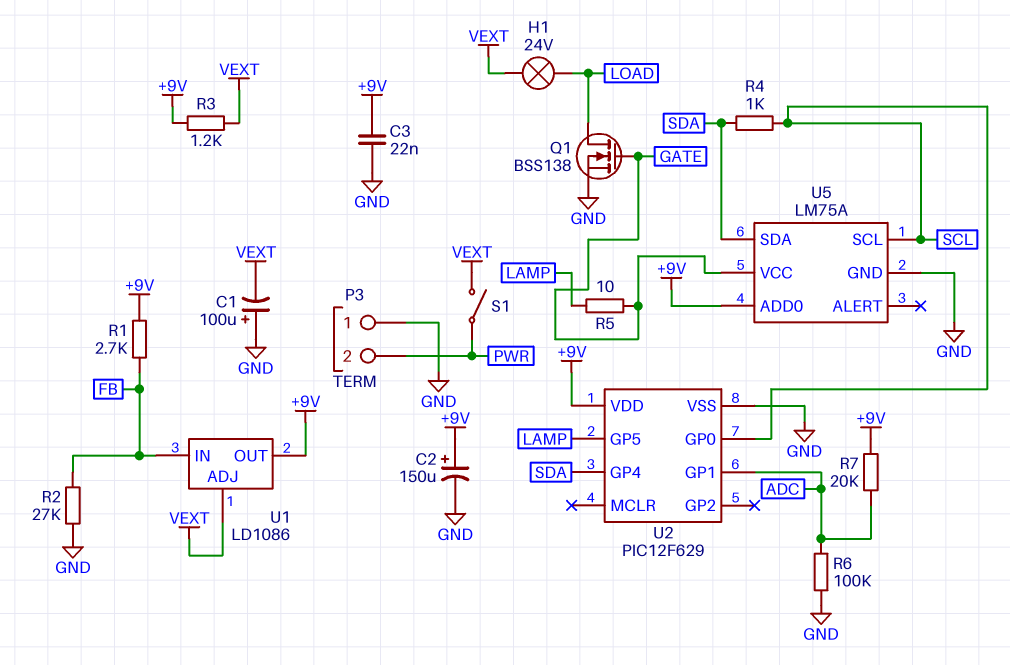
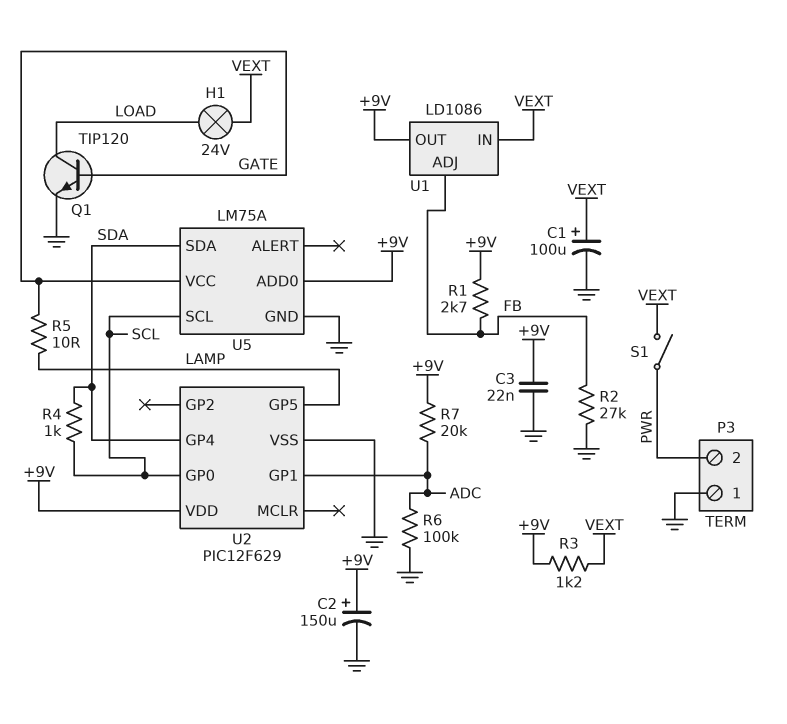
C1: 100uF (plus GND, minus VEXT) -> 100uF (plus VEXT, minus GND)
Q1: NMOS BSS138 (G GATE, D LOAD, S GND) -> NPN TIP120 (B GATE, C LOAD, E GND)
U1 pin ADJ: VEXT -> FB
U1 pin IN: FB -> VEXT

